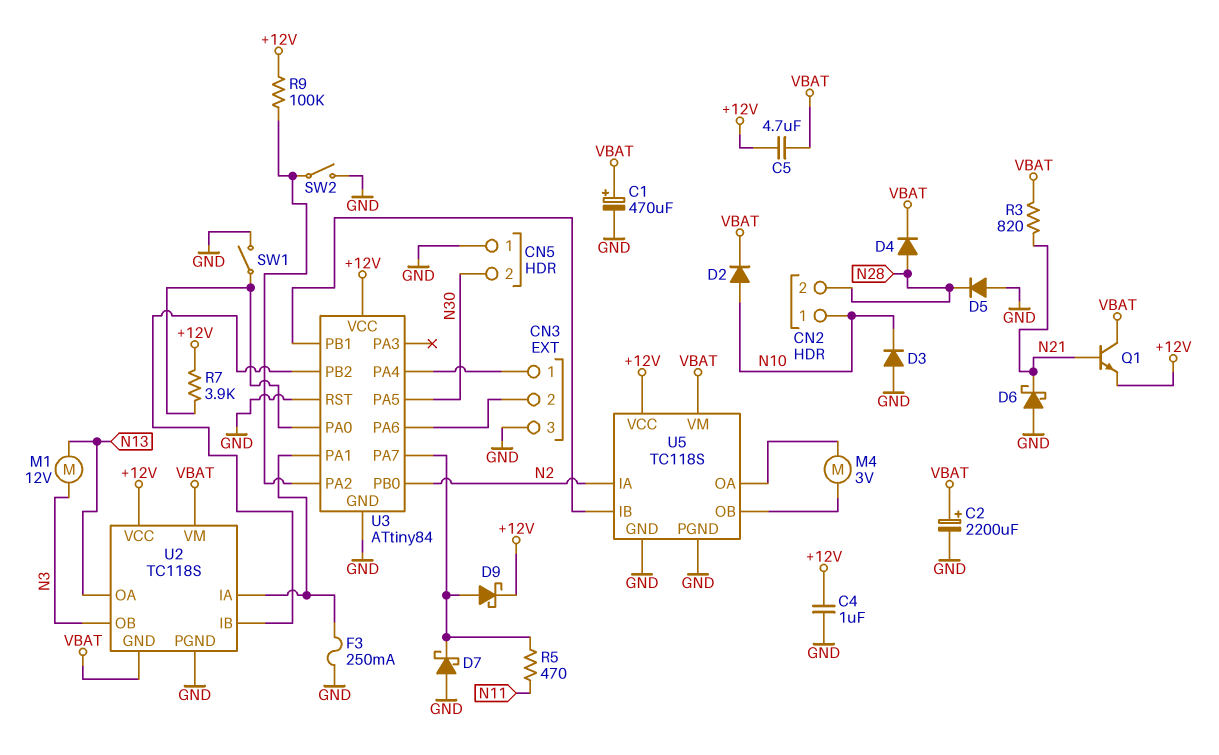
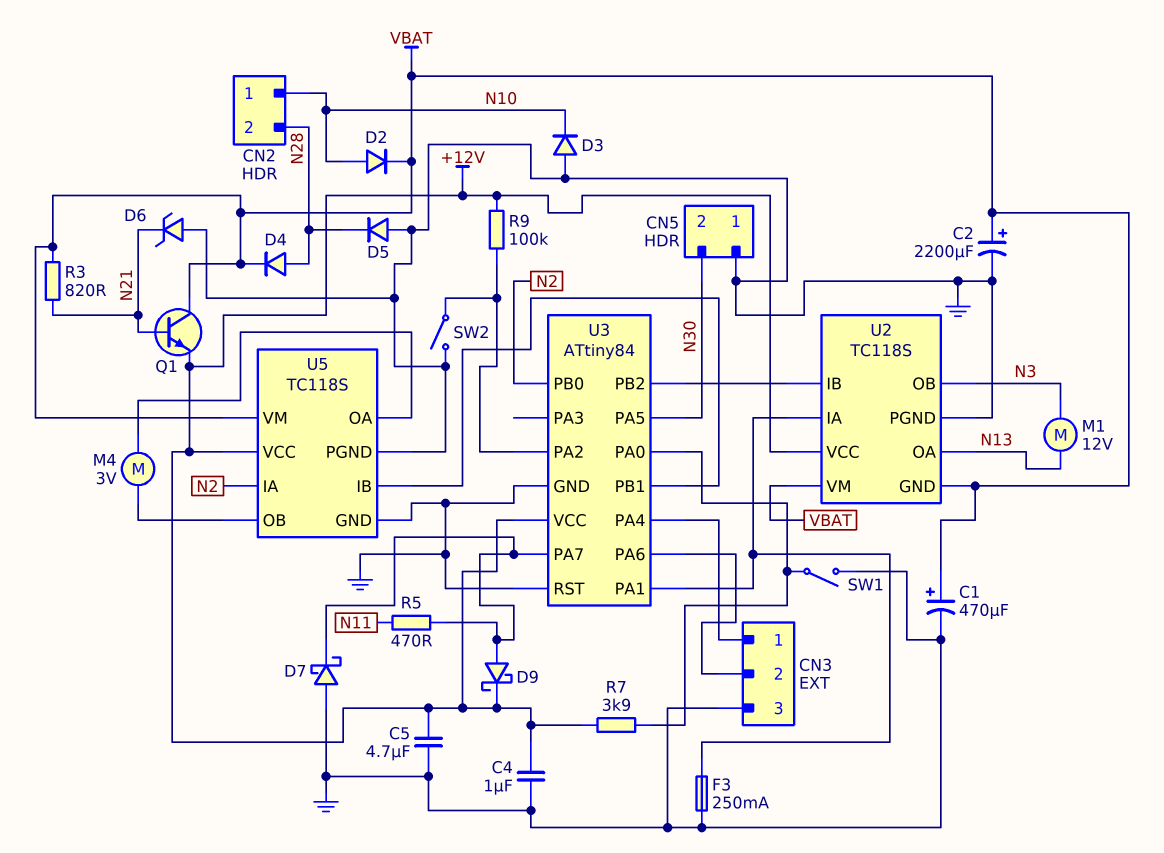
C5: 4.7uF (+12V, VBAT) -> 4.7uF (+12V, GND)
D6: schottky (A GND, K N21) -> zener (A GND, K N21)

